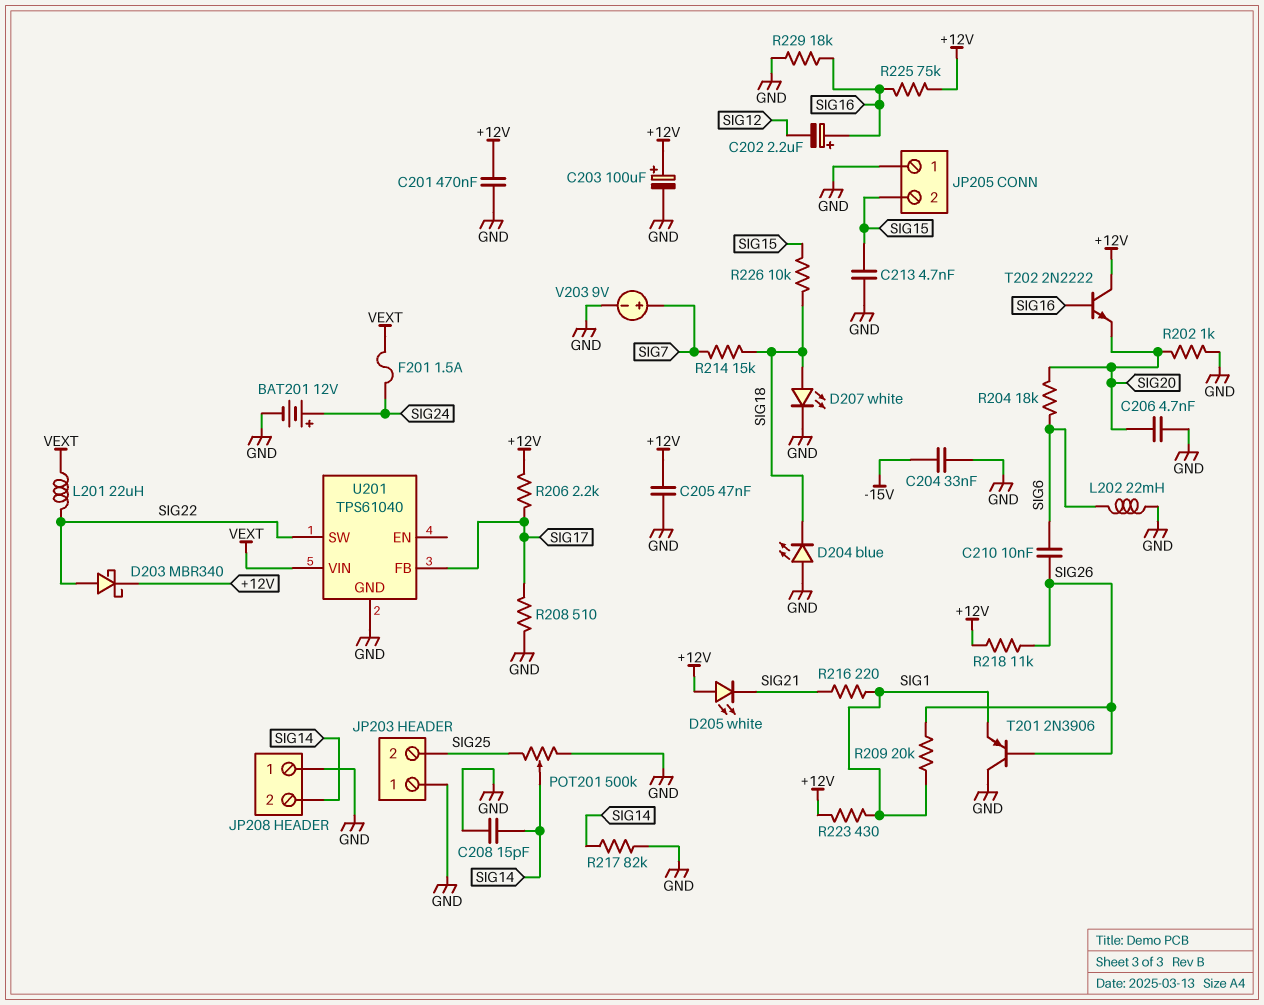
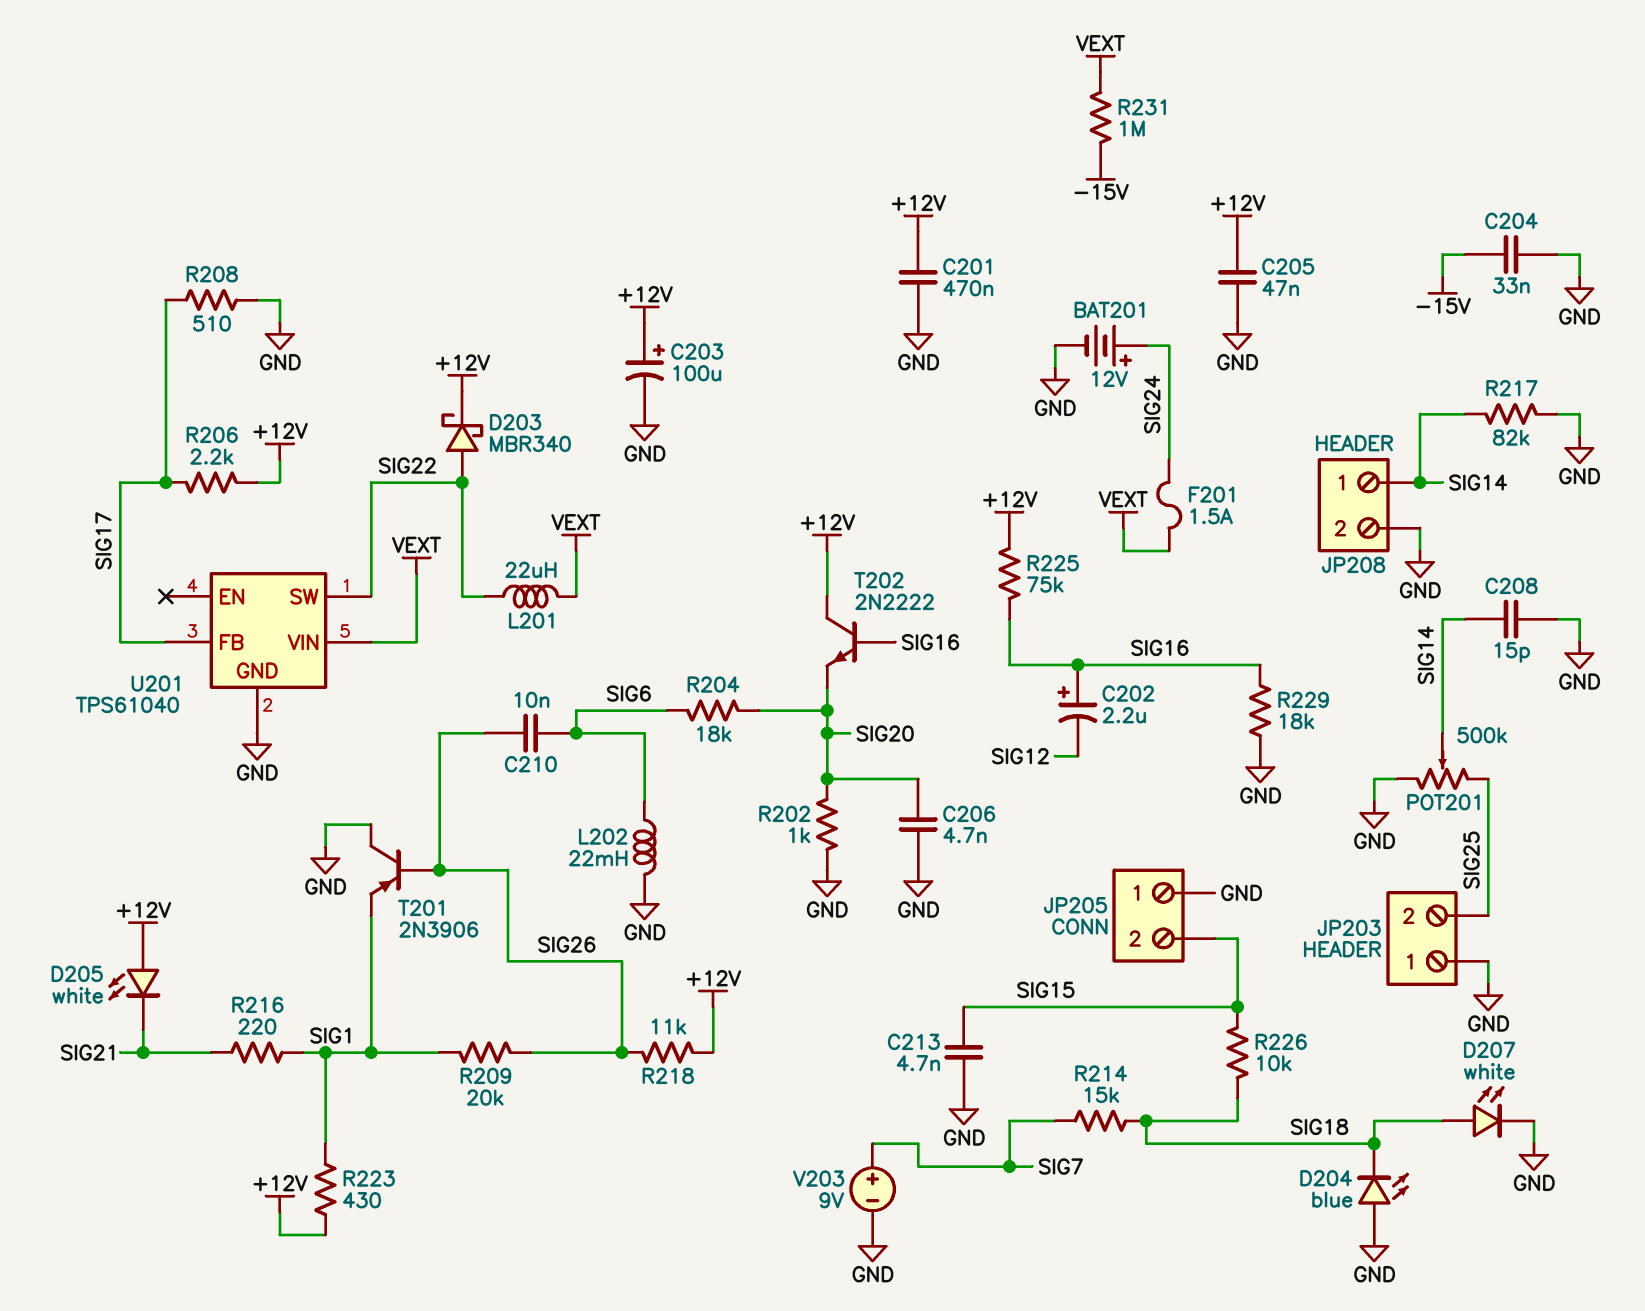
JP208 pin 1: GND -> SIG14
JP208 pin 2: SIG14 -> GND
R231: none -> 1M (-15V, VEXT)

